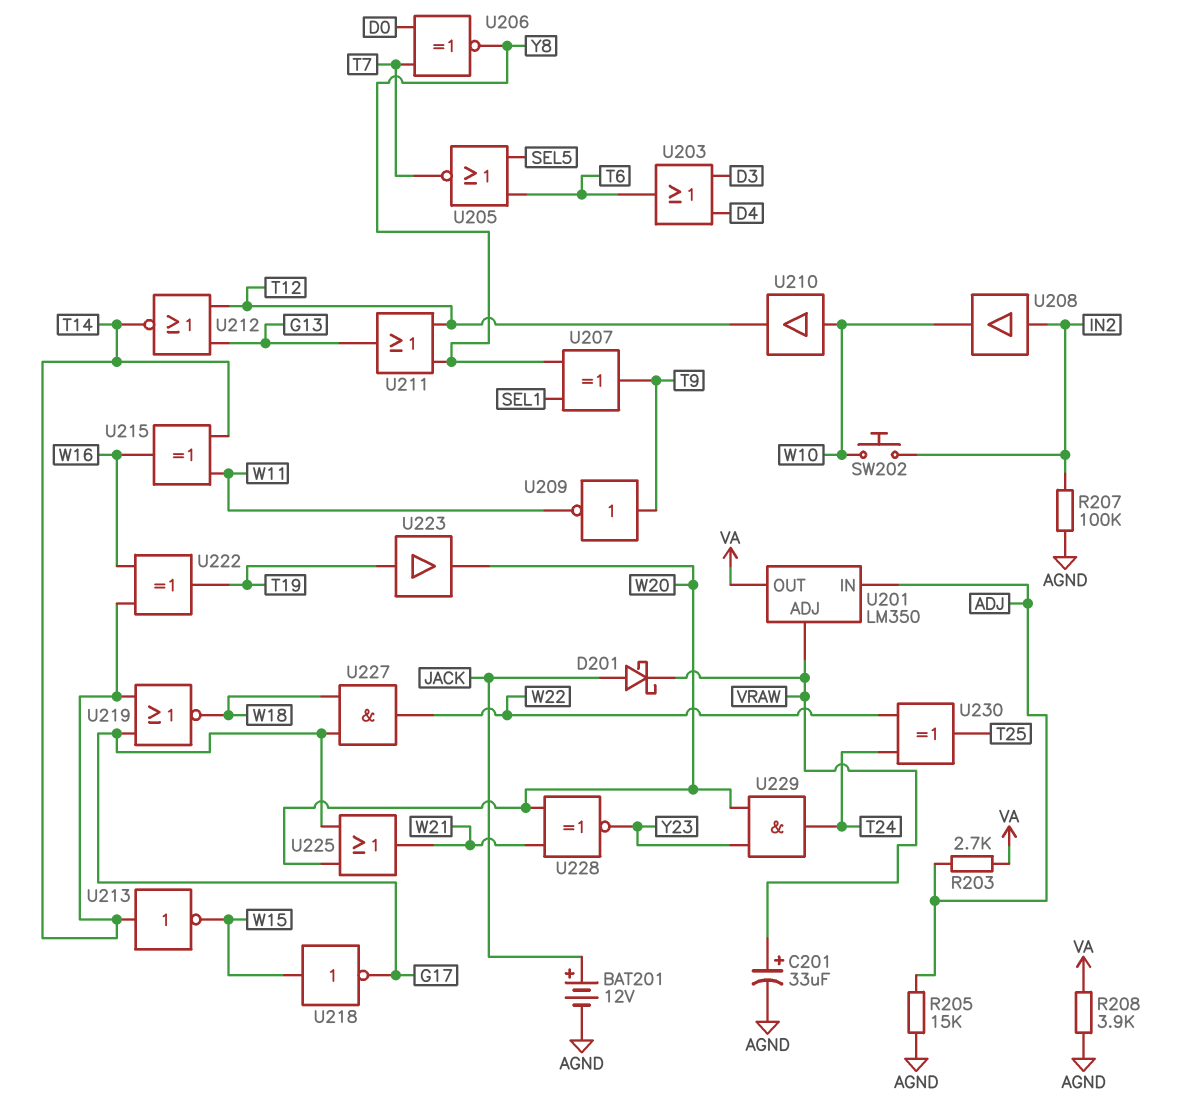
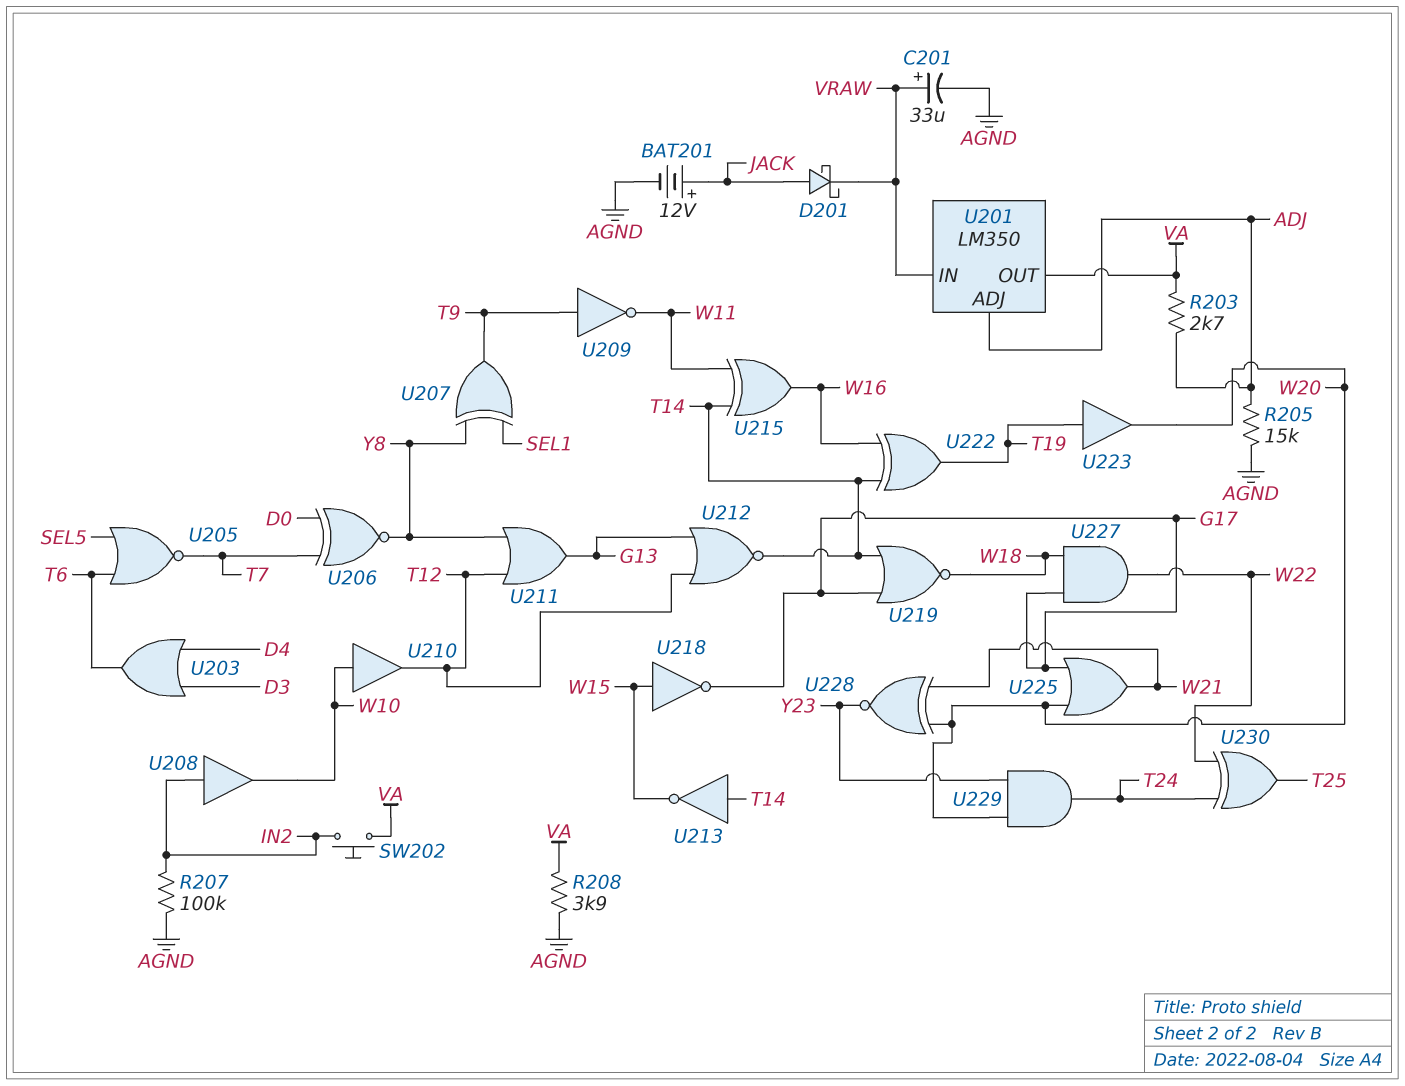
SW202: button (IN2, W10) -> button (IN2, VA)
U201 pin ADJ: VRAW -> ADJ
U201 pin IN: ADJ -> VRAW

